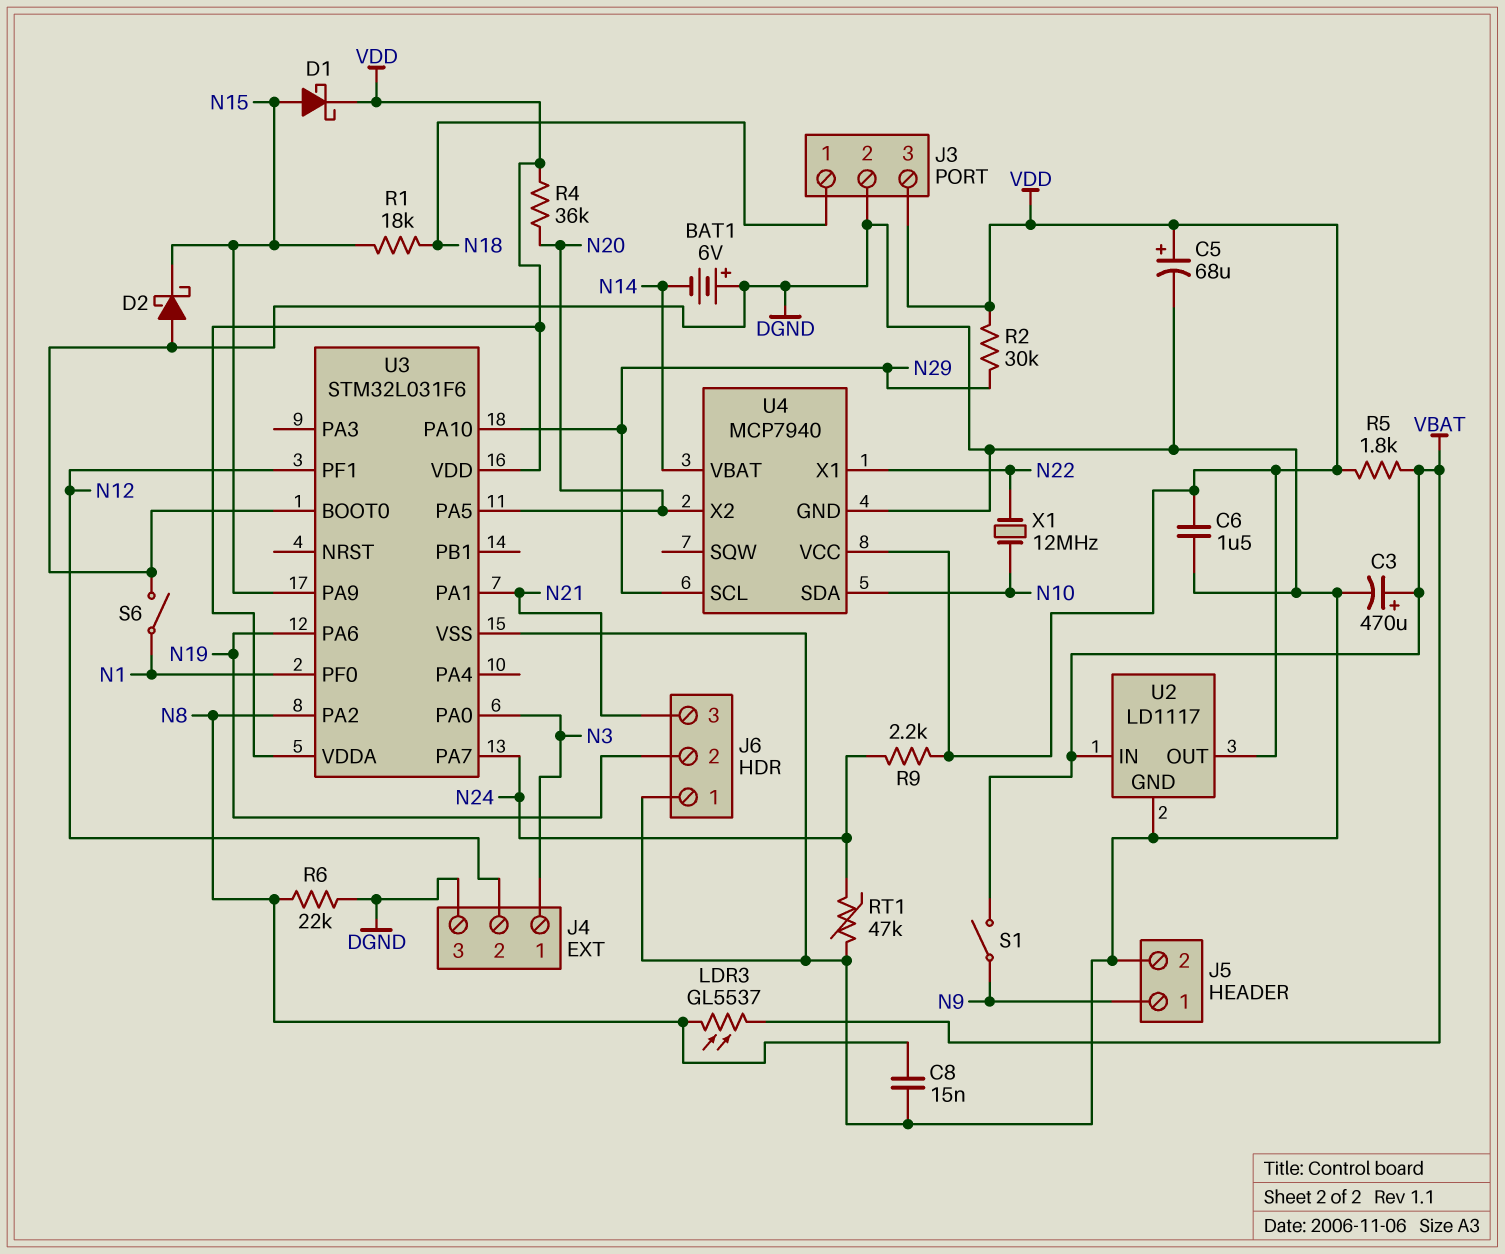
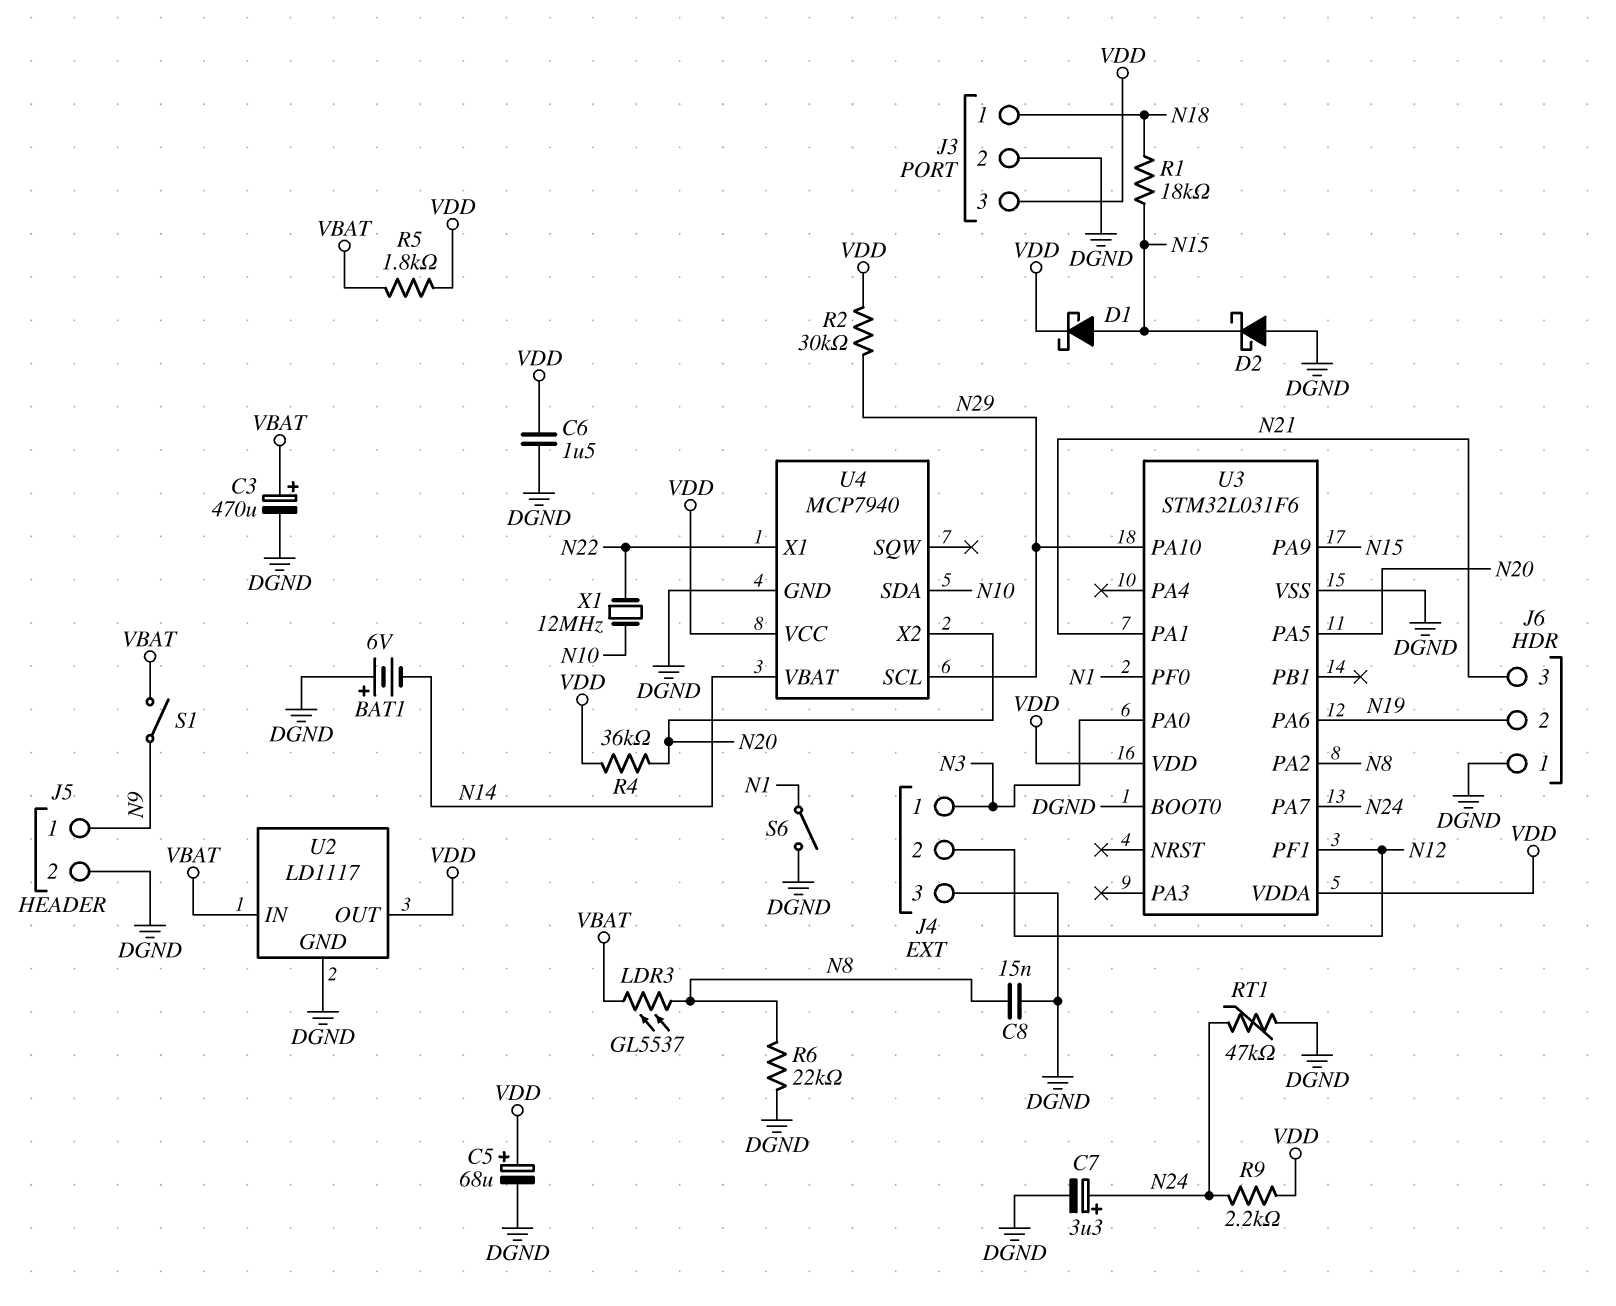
C7: none -> 3.3uF (plus N24, minus DGND)

